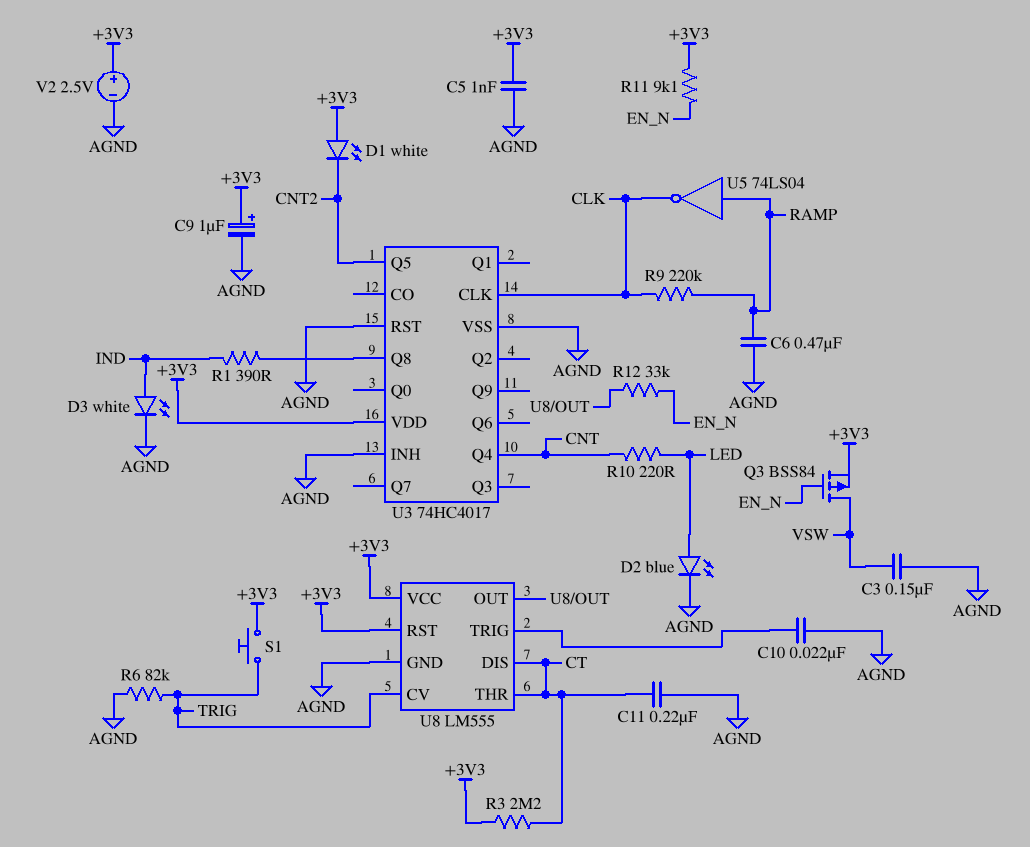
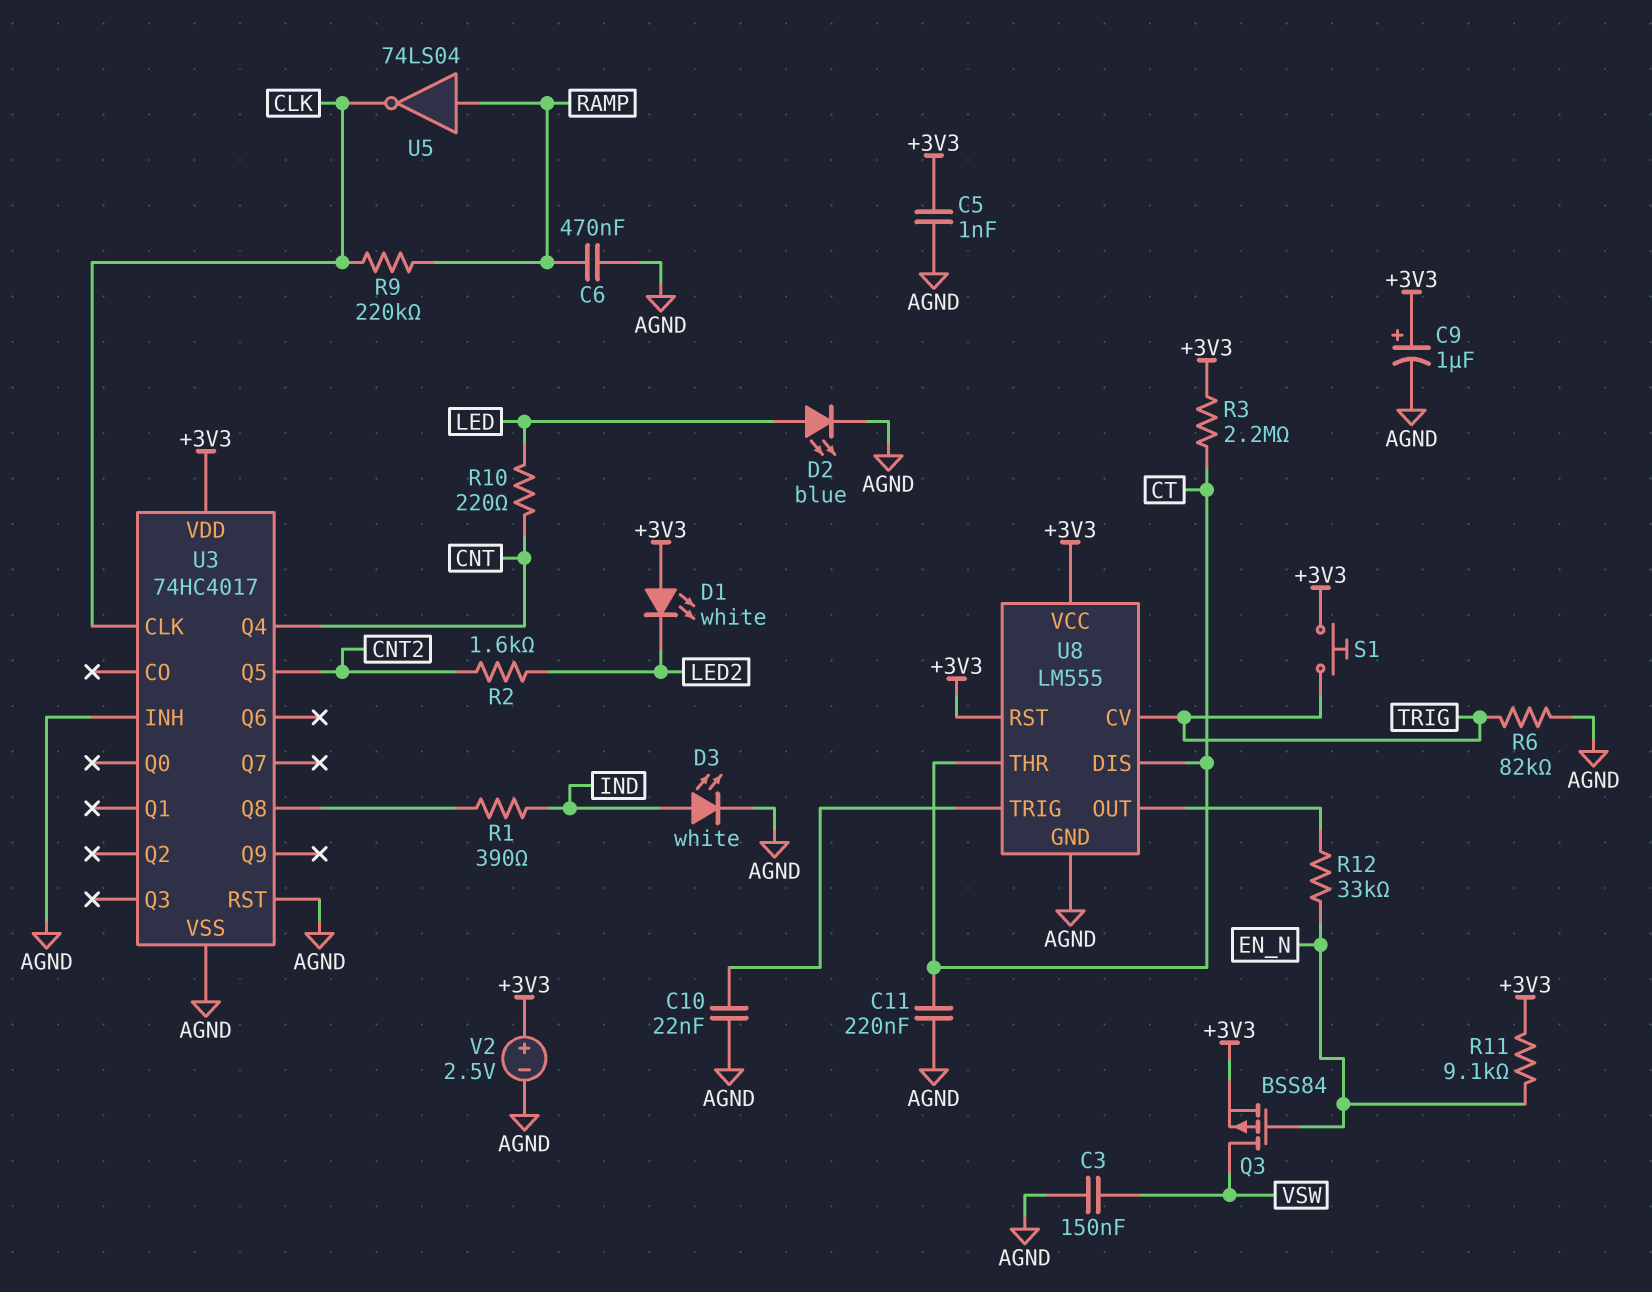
D1: LED white (A +3V3, K CNT2) -> LED white (A +3V3, K LED2)
R2: none -> 1.6k (CNT2, LED2)

